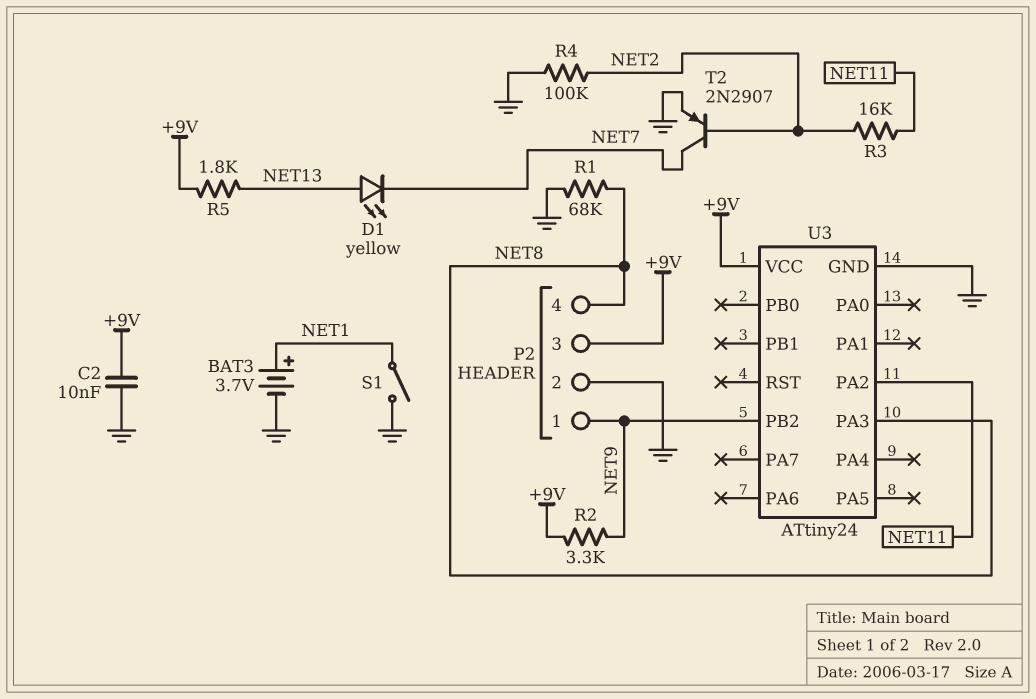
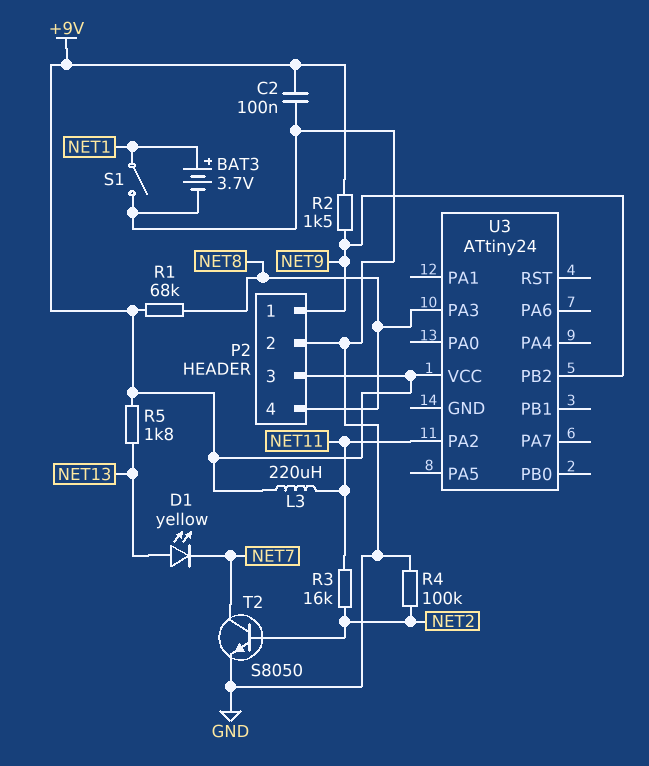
C2: 10nF (+9V, GND) -> 100nF (+9V, GND)
L3: none -> 220uH (+9V, NET11)
R1: 68k (GND, NET8) -> 68k (+9V, NET8)
R2: 3.3k (+9V, NET9) -> 1.5k (+9V, NET9)
T2: PNP 2N2907 (B NET2, C NET7, E GND) -> NPN S8050 (B NET2, C NET7, E GND)
U3 pin GND: GND -> none

